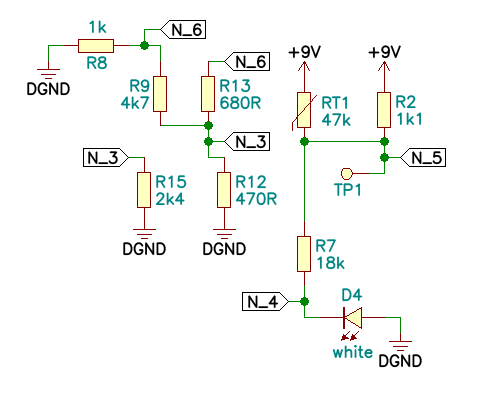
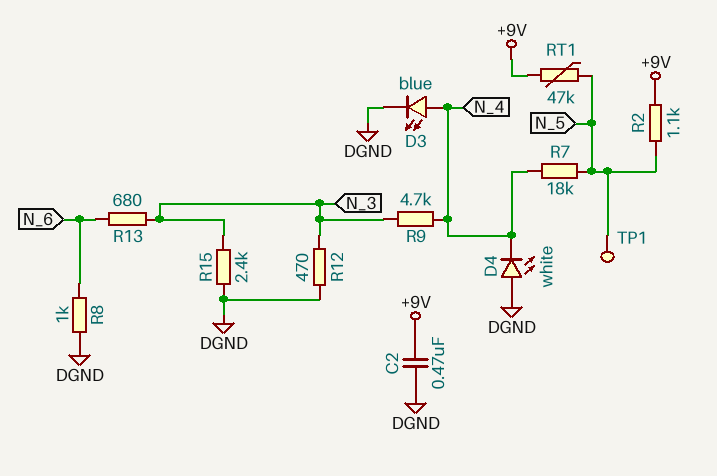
C2: none -> 470nF (+9V, DGND)
D3: none -> LED blue (A N_4, K DGND)
R9: 4.7k (N_3, N_6) -> 4.7k (N_3, N_4)

